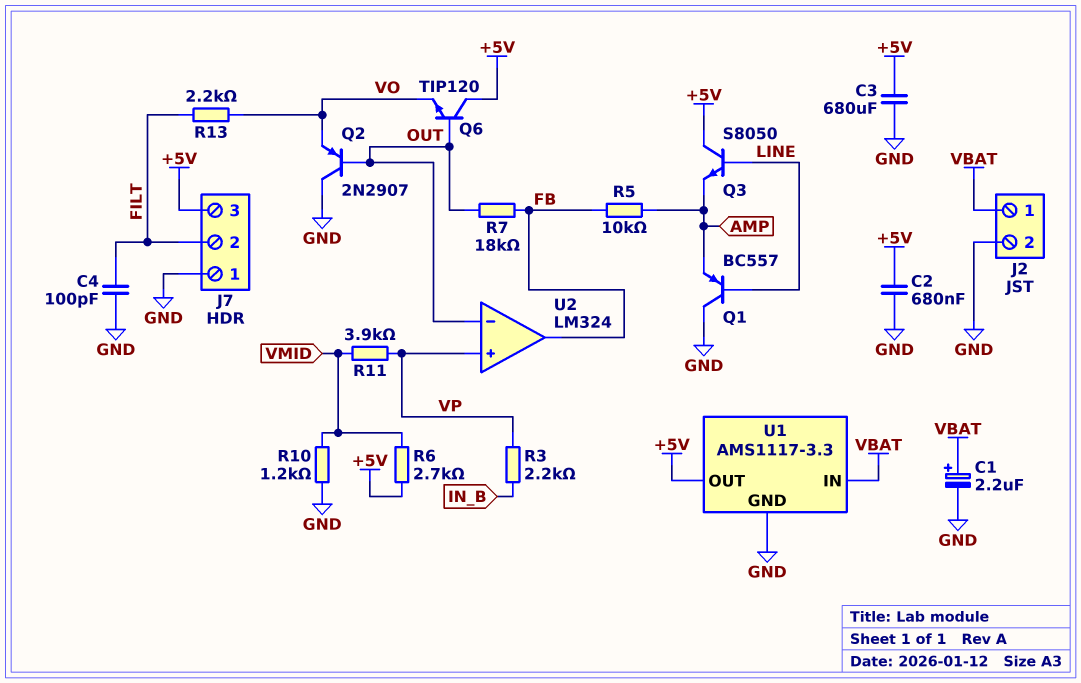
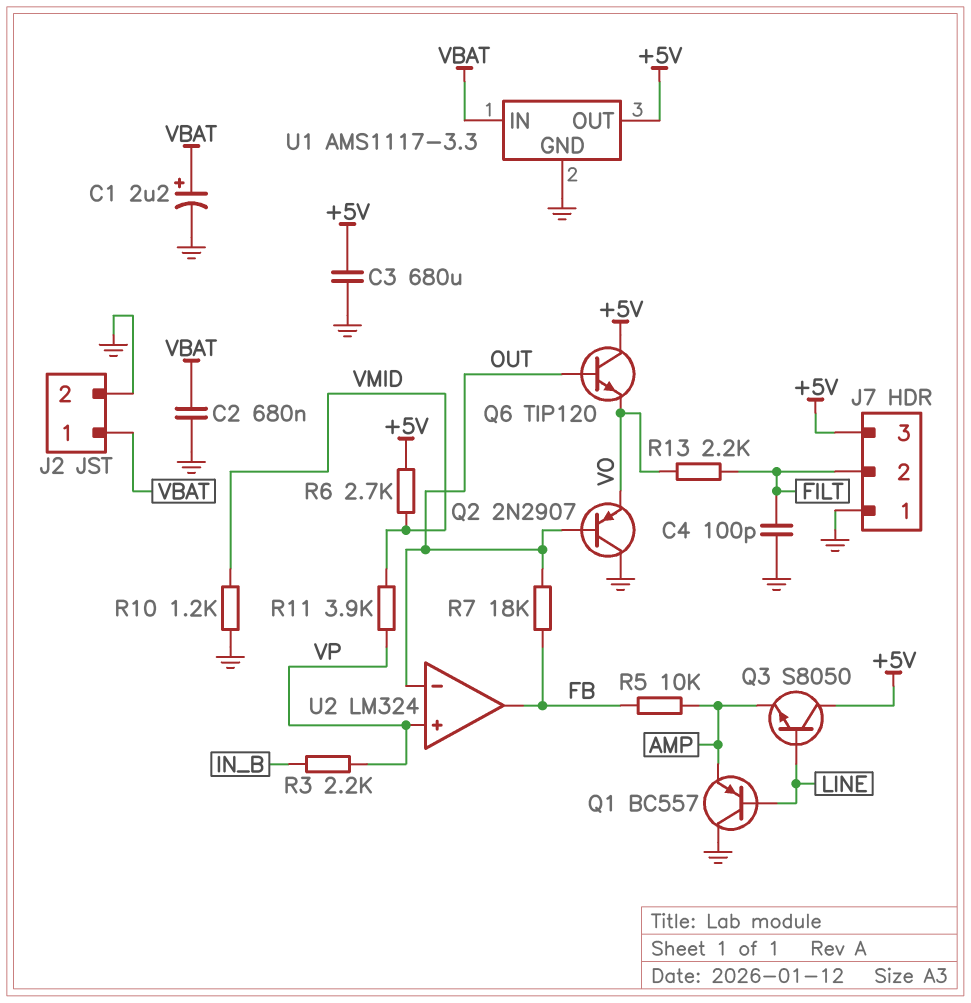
C2: 680nF (+5V, GND) -> 680nF (GND, VBAT)

